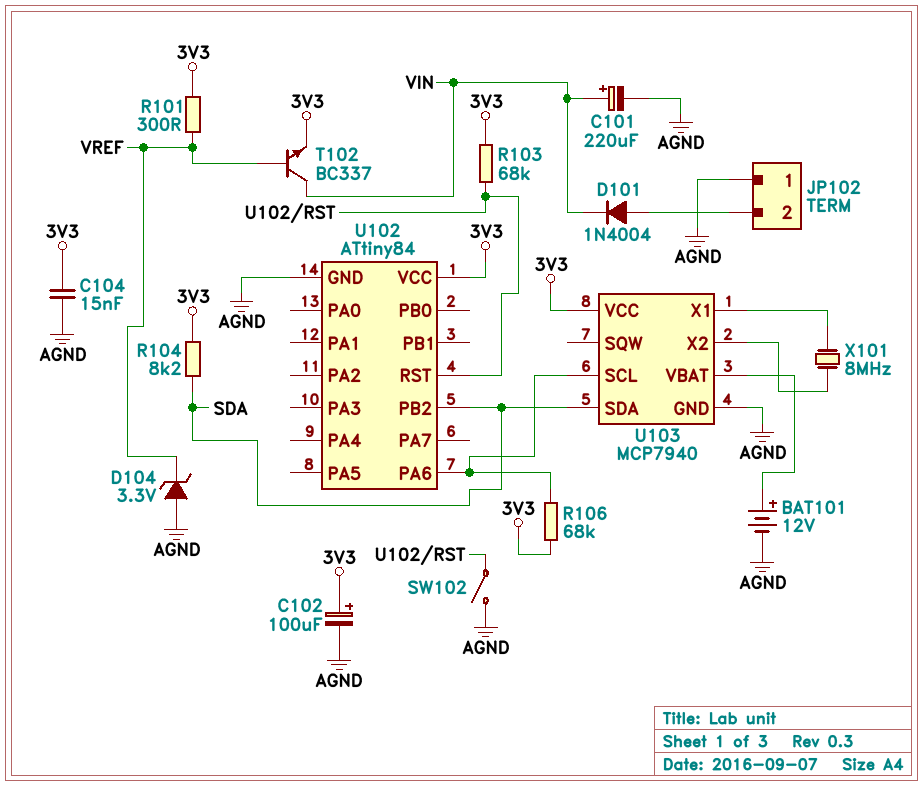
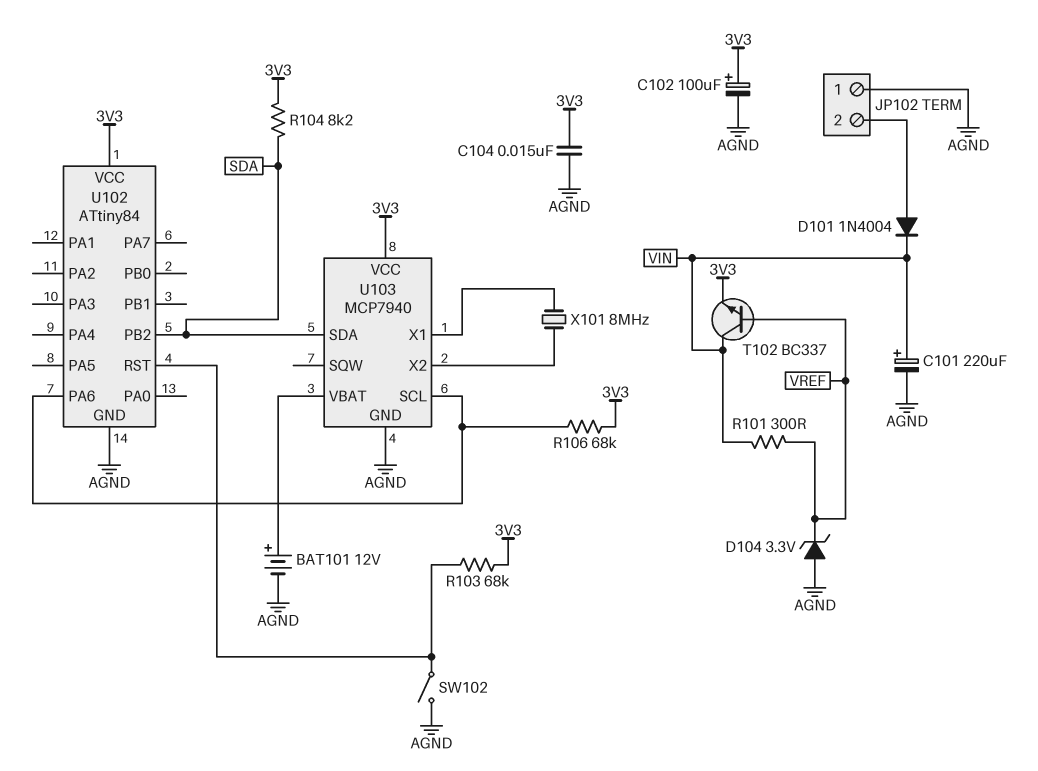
R101: 300 (3V3, VREF) -> 300 (VIN, VREF)

